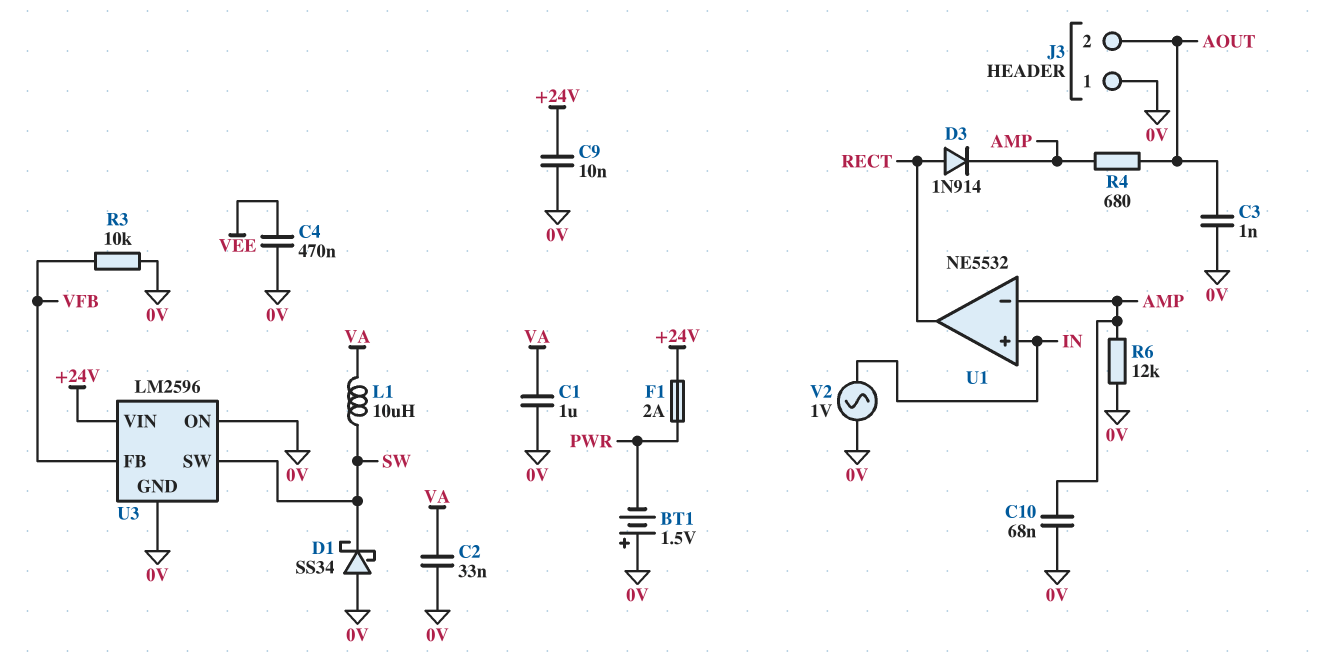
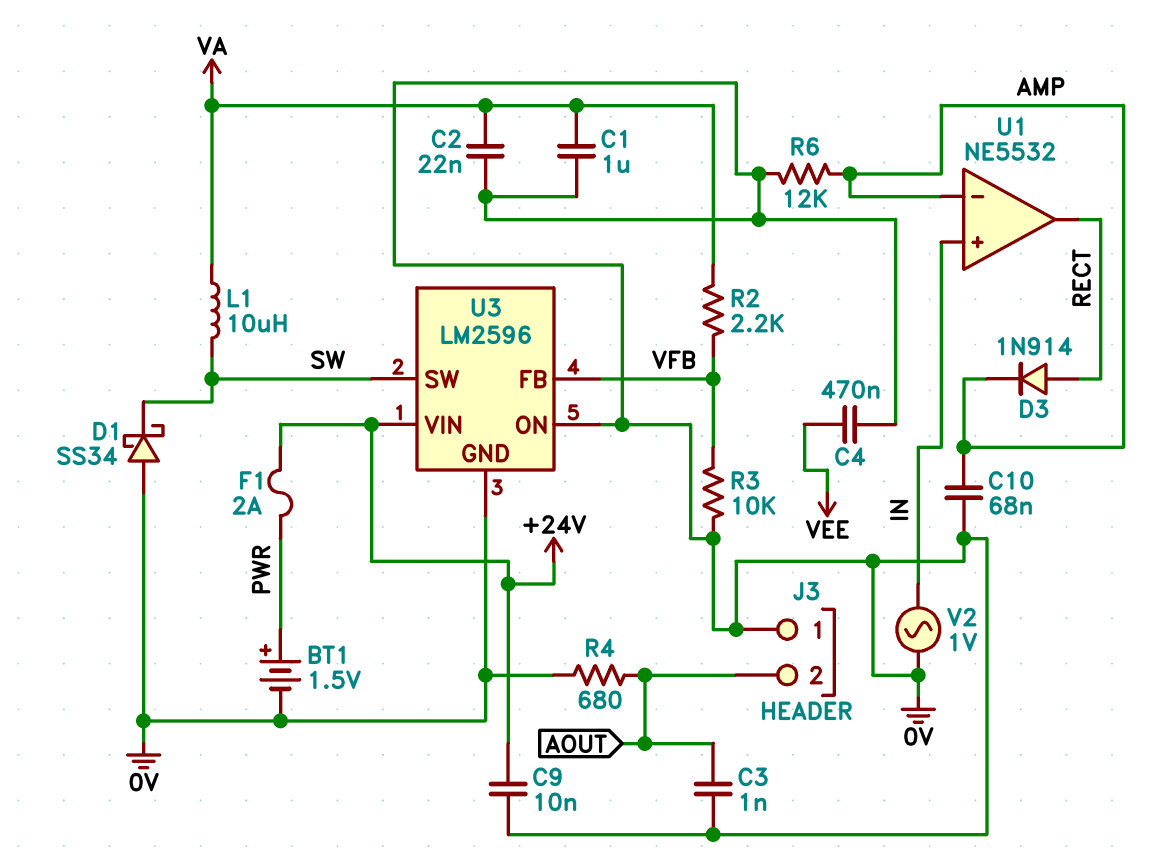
BT1: 1.5V (plus 0V, minus PWR) -> 1.5V (plus PWR, minus 0V)
C2: 33nF (0V, VA) -> 22nF (0V, VA)
R2: none -> 2.2k (VA, VFB)
R4: 680 (AMP, AOUT) -> 680 (0V, AOUT)

